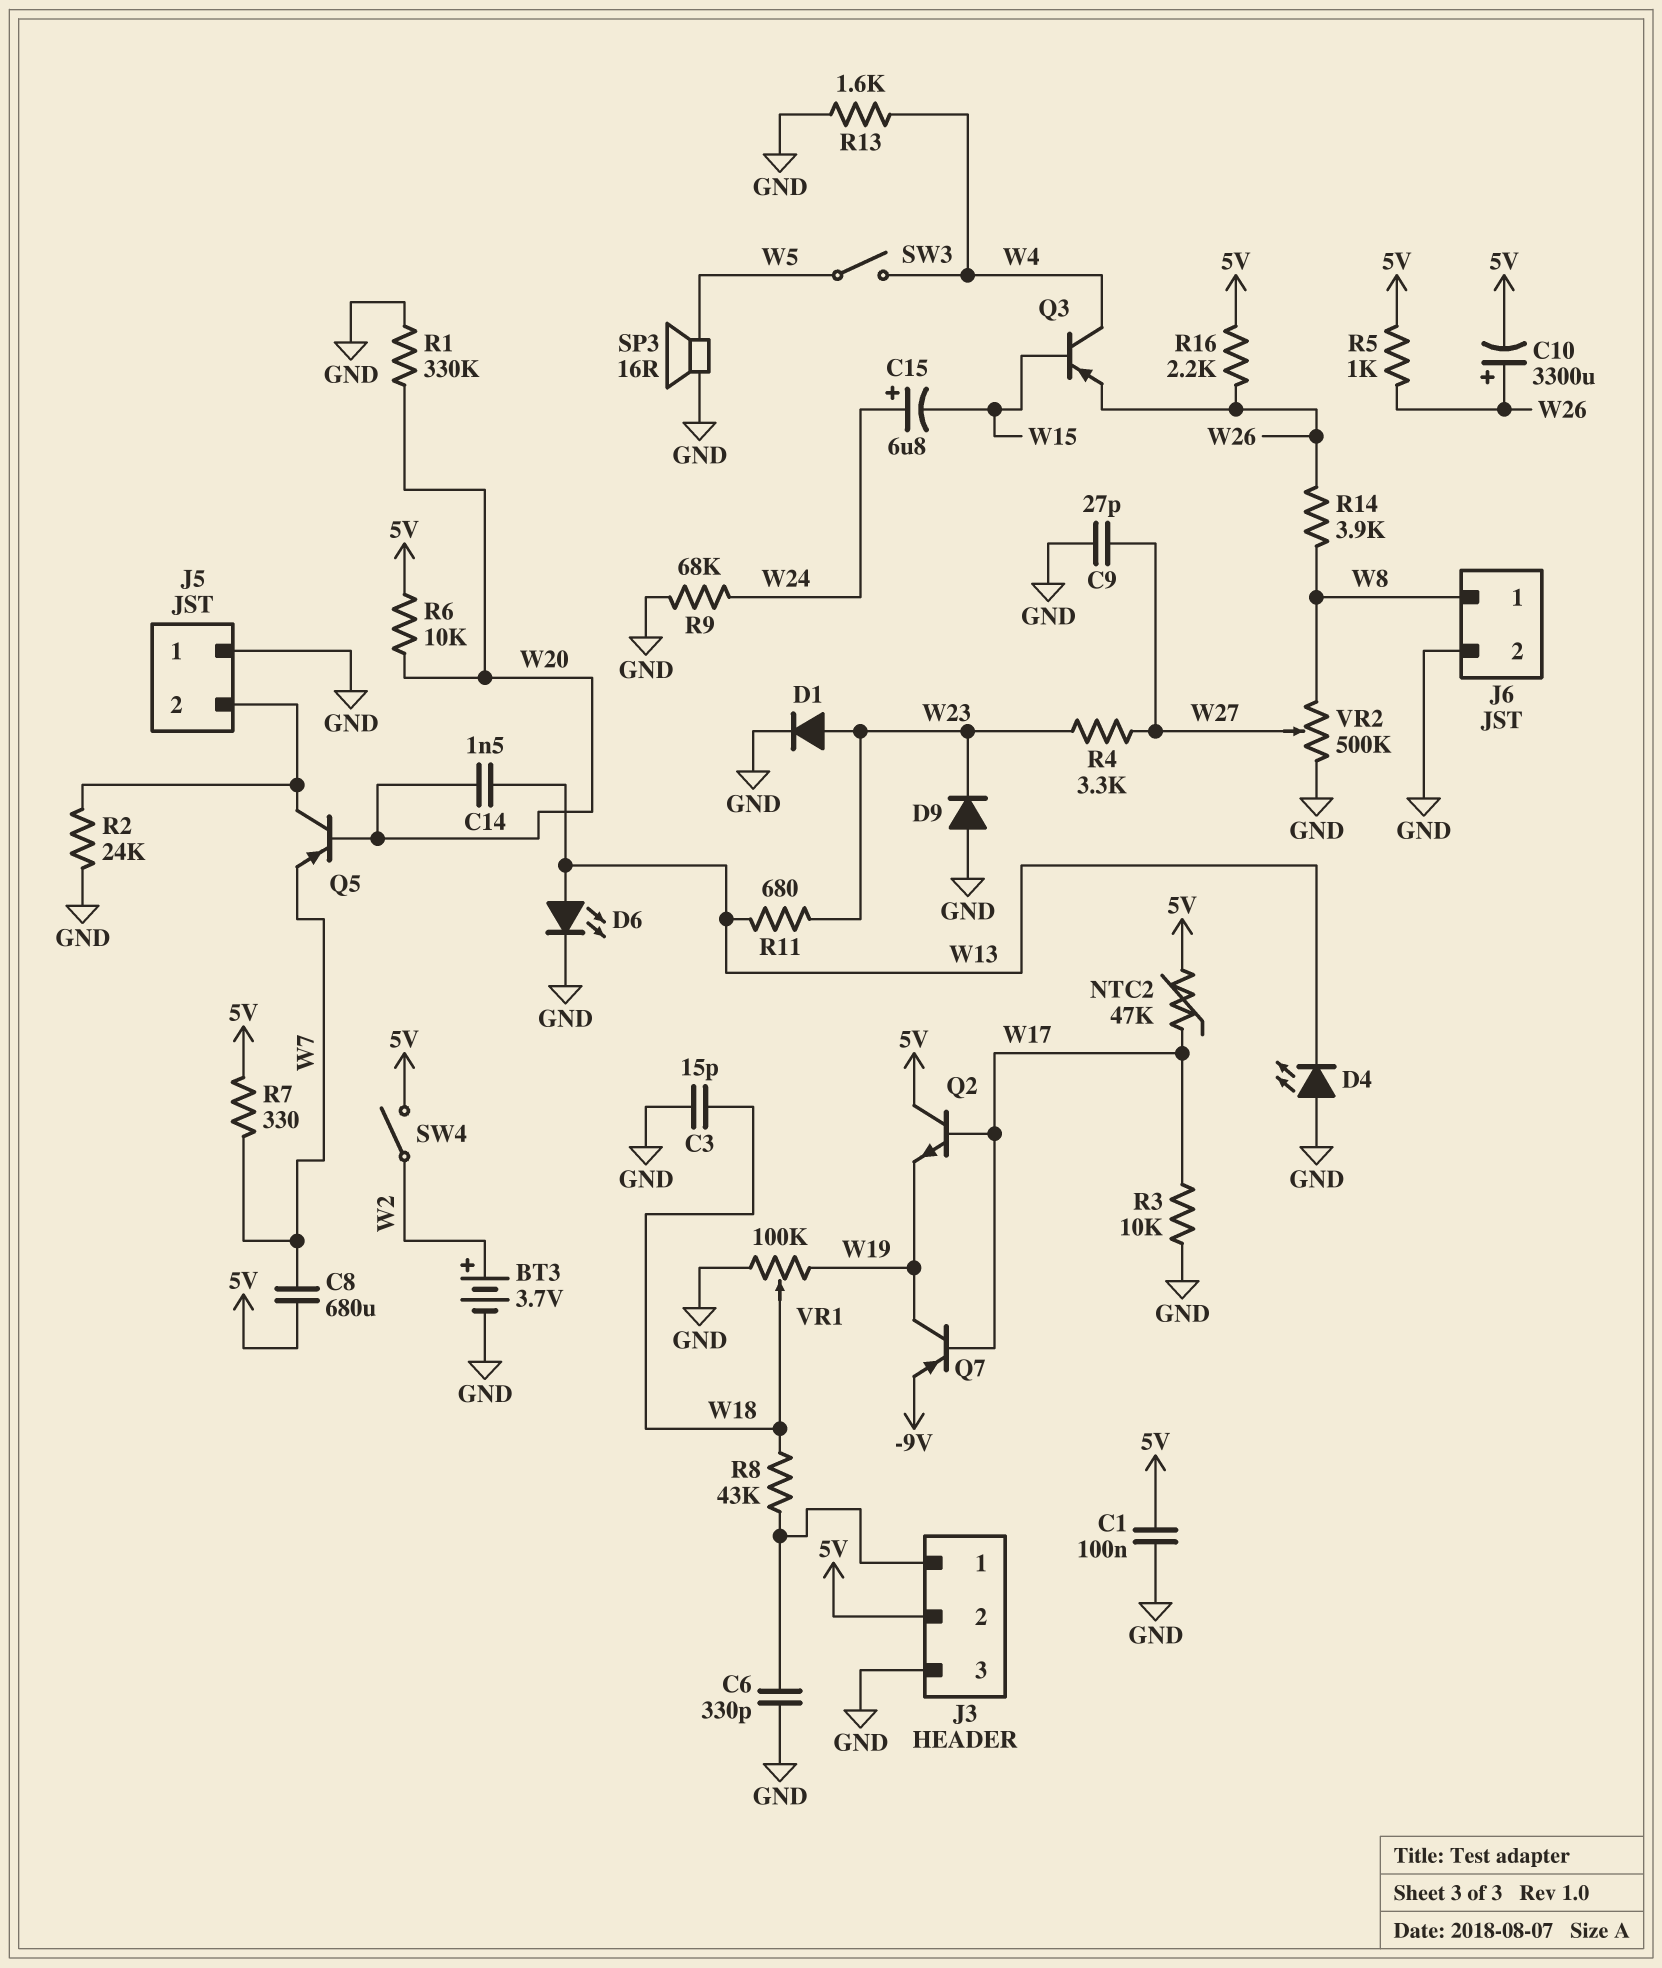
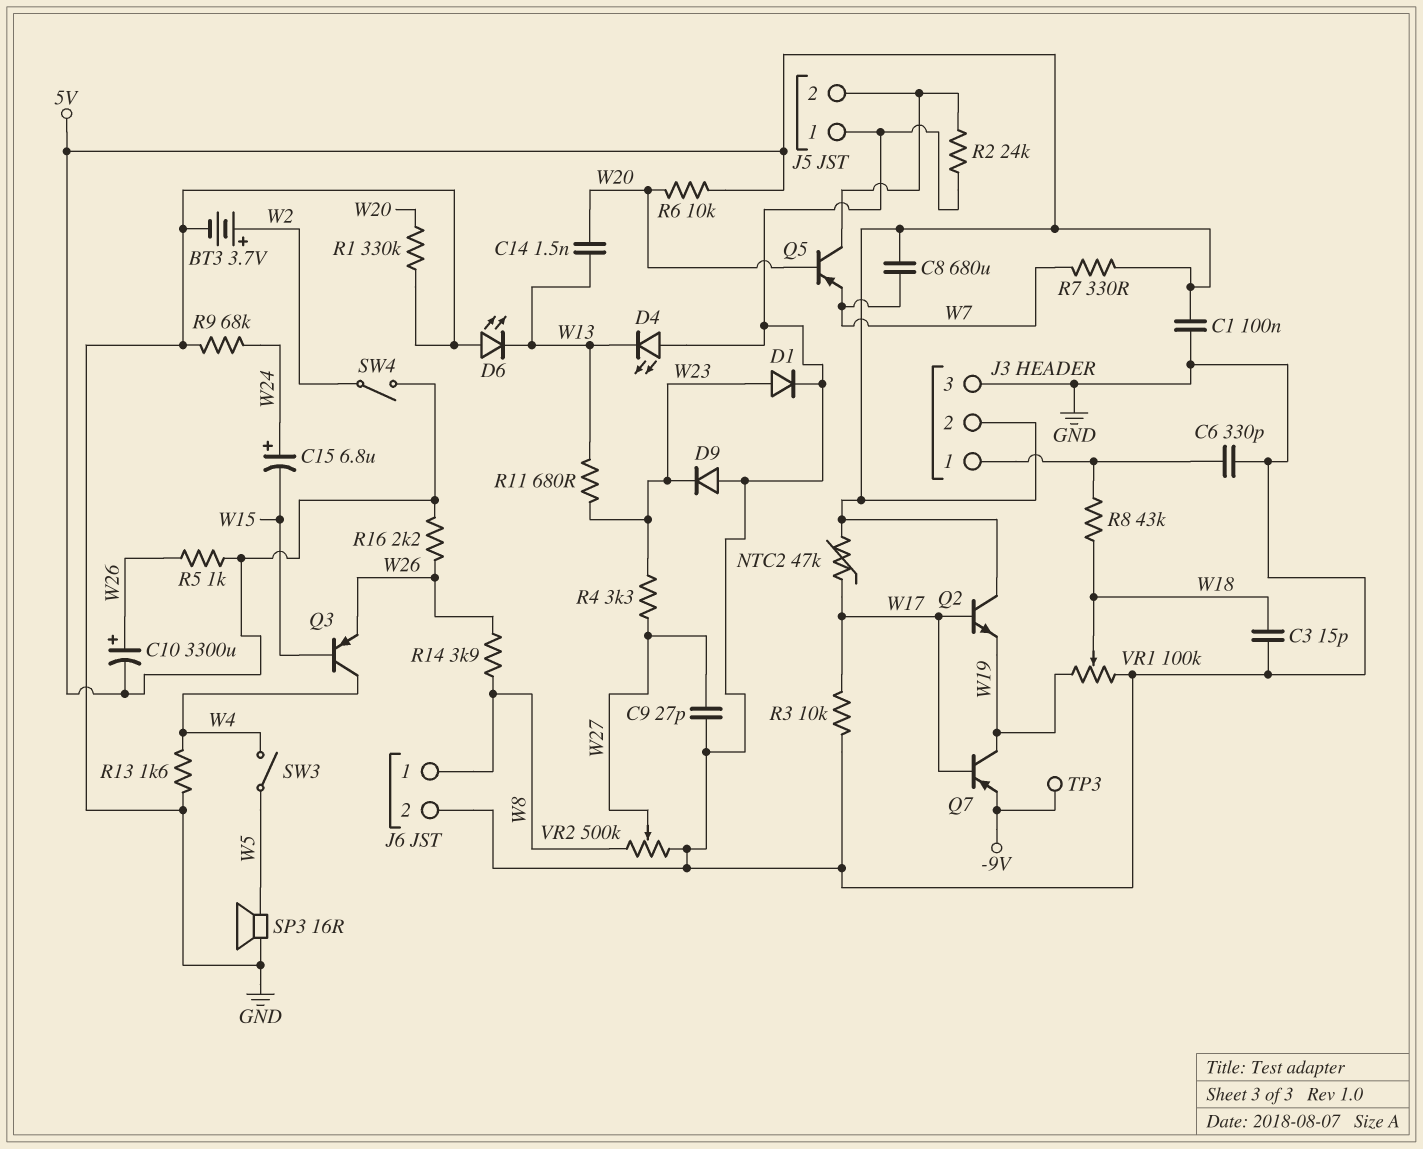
D6: LED (A W13, K GND) -> LED (A GND, K W13)
TP3: none -> test point (-9V)

